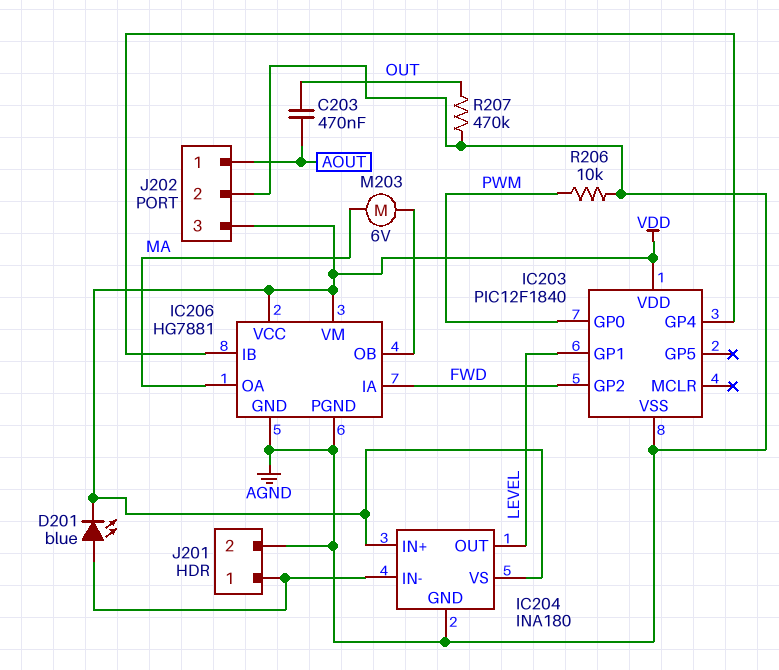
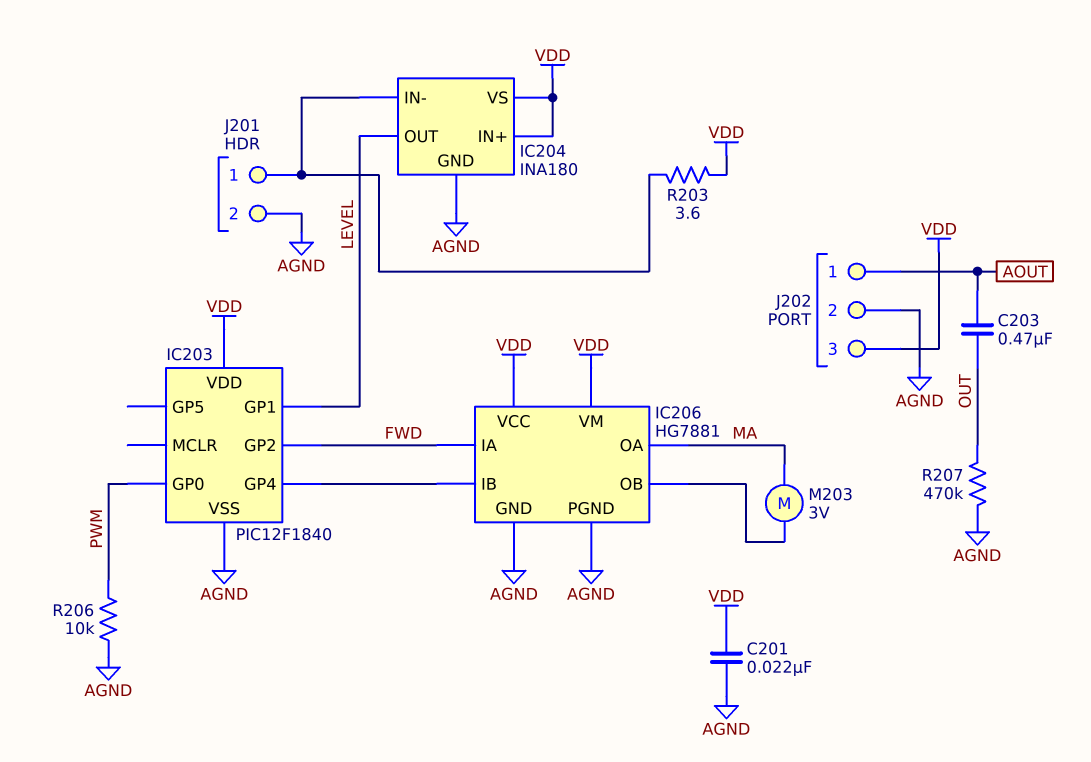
C201: none -> 22nF (AGND, VDD)
D201: LED blue (A IC204/IN-, K VDD) -> none
M203: motor 6V (IC206/OB, MA) -> motor 3V (IC206/OB, MA)
R203: none -> 3.6 (IC204/IN-, VDD)

